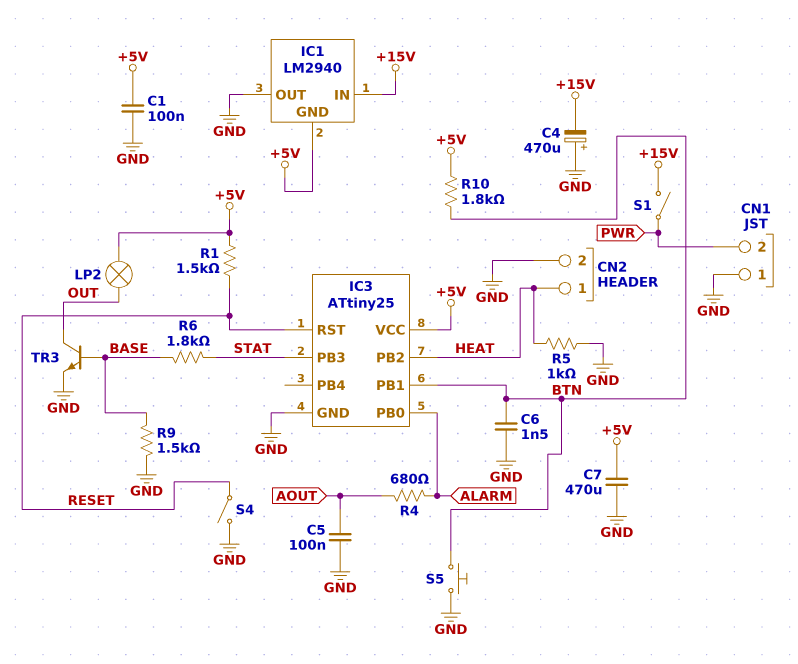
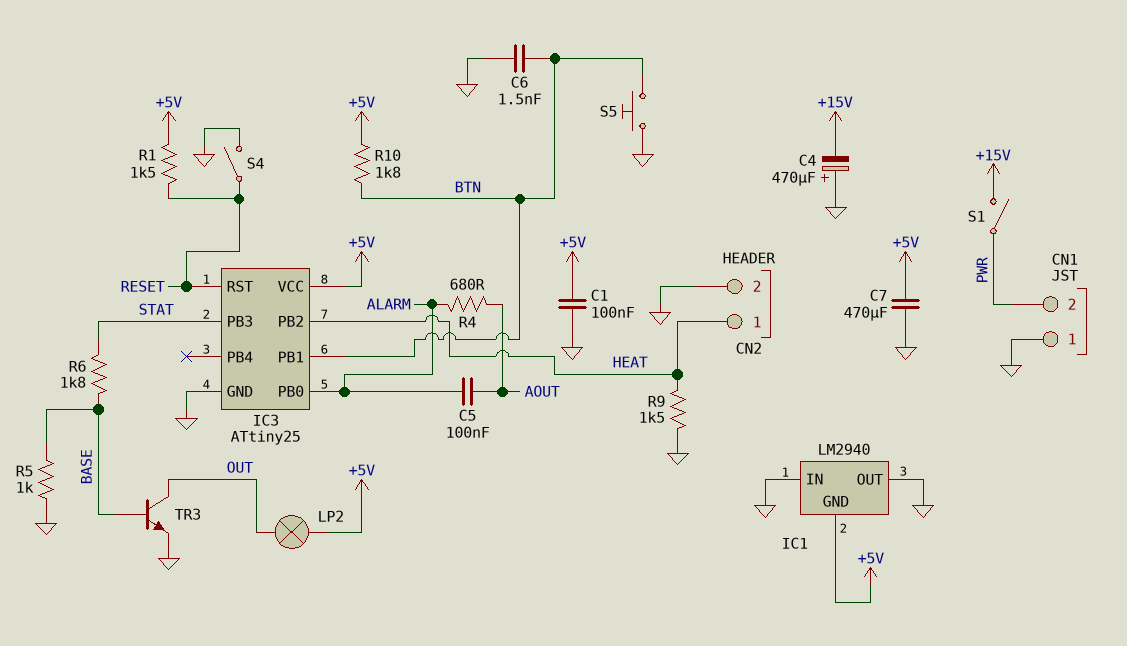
C5: 100nF (AOUT, GND) -> 100nF (ALARM, AOUT)
IC1 pin IN: +15V -> GND
R5: 1k (GND, HEAT) -> 1k (BASE, GND)
R9: 1.5k (BASE, GND) -> 1.5k (GND, HEAT)

